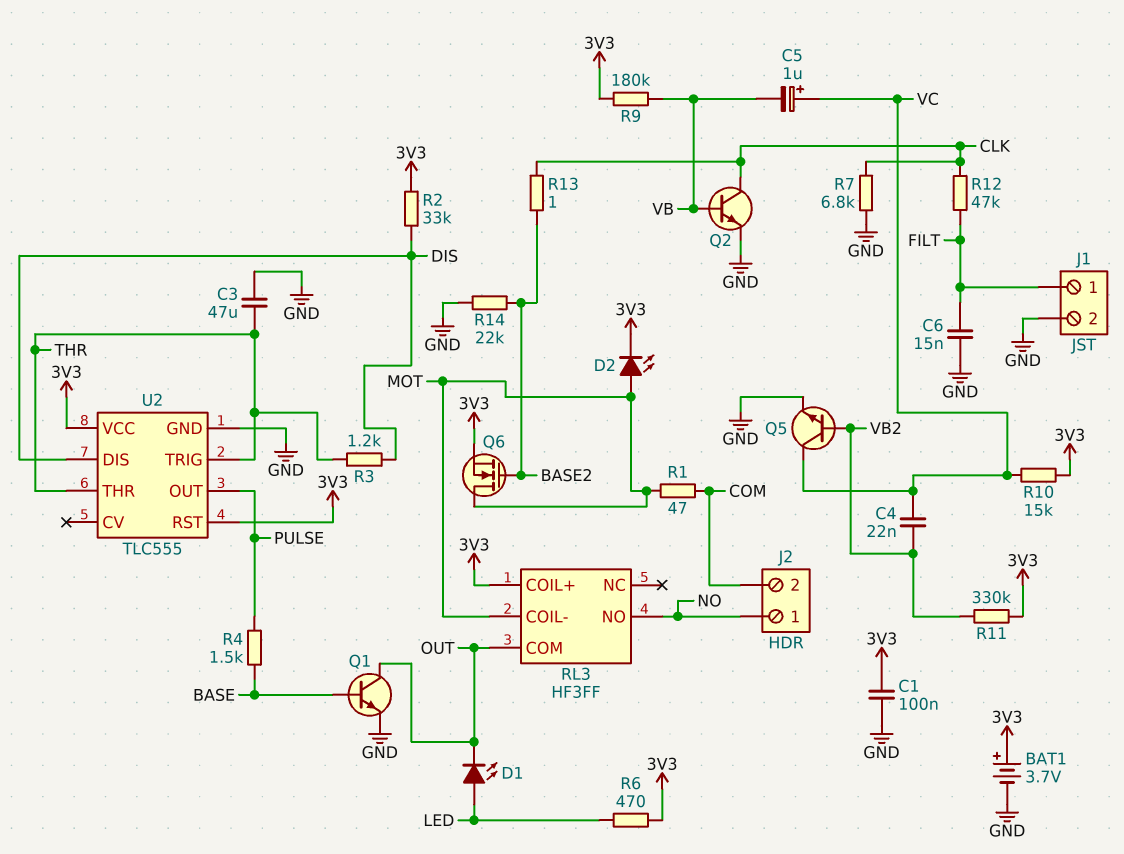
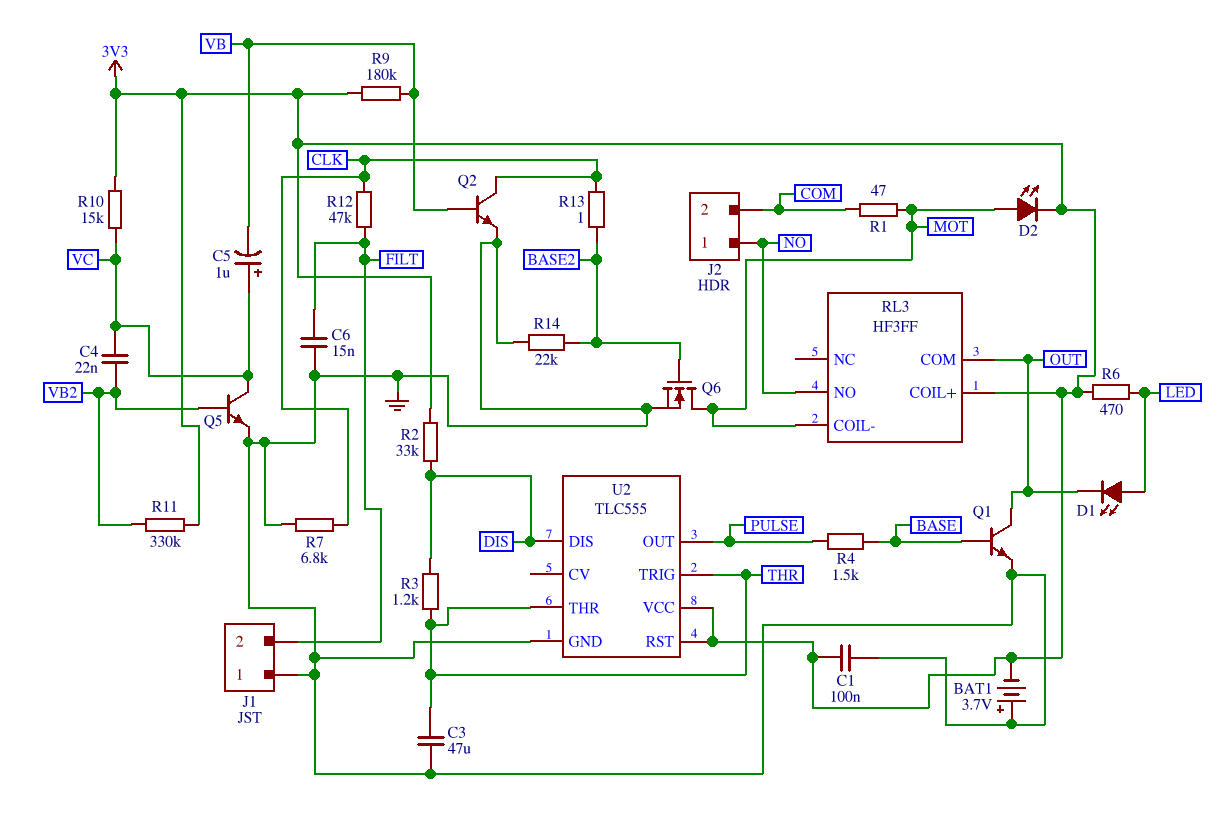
BAT1: 3.7V (plus 3V3, minus GND) -> 3.7V (plus GND, minus 3V3)
J1 pin 1: FILT -> GND
J1 pin 2: GND -> FILT
Q6: NMOS (G BASE2, D MOT, S 3V3) -> NMOS (G BASE2, D MOT, S GND)

